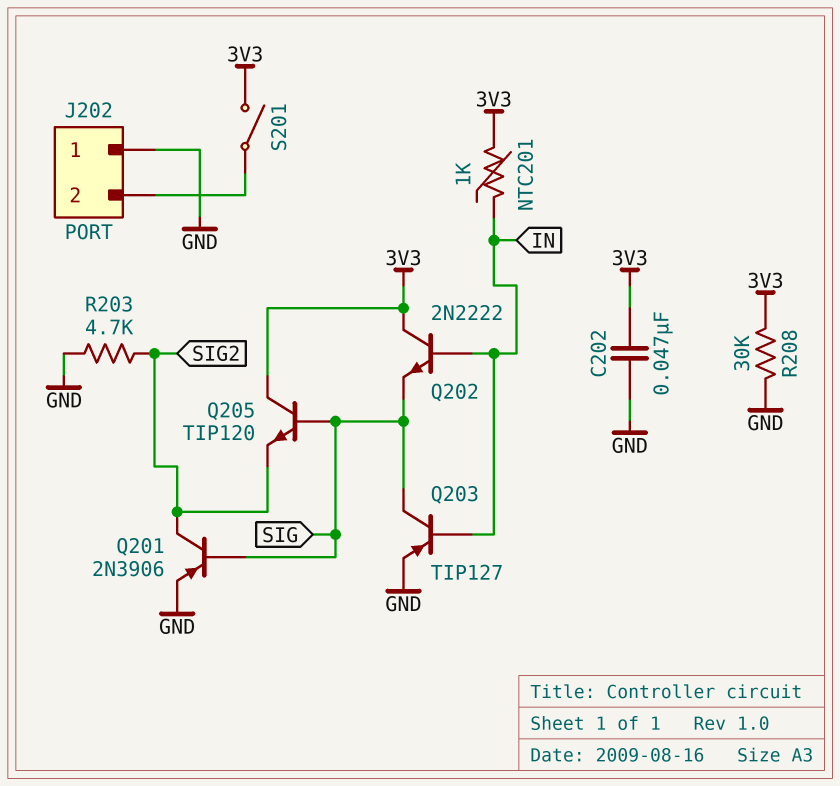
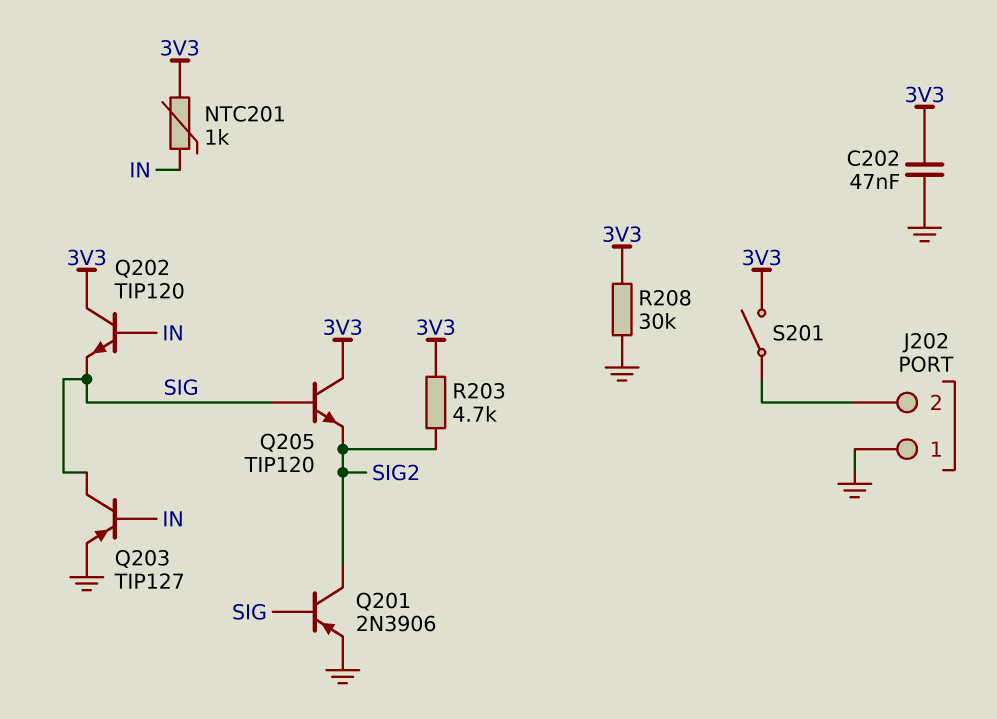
Q202: NPN 2N2222 (B IN, C 3V3, E SIG) -> NPN TIP120 (B IN, C 3V3, E SIG)
R203: 4.7k (GND, SIG2) -> 4.7k (3V3, SIG2)

